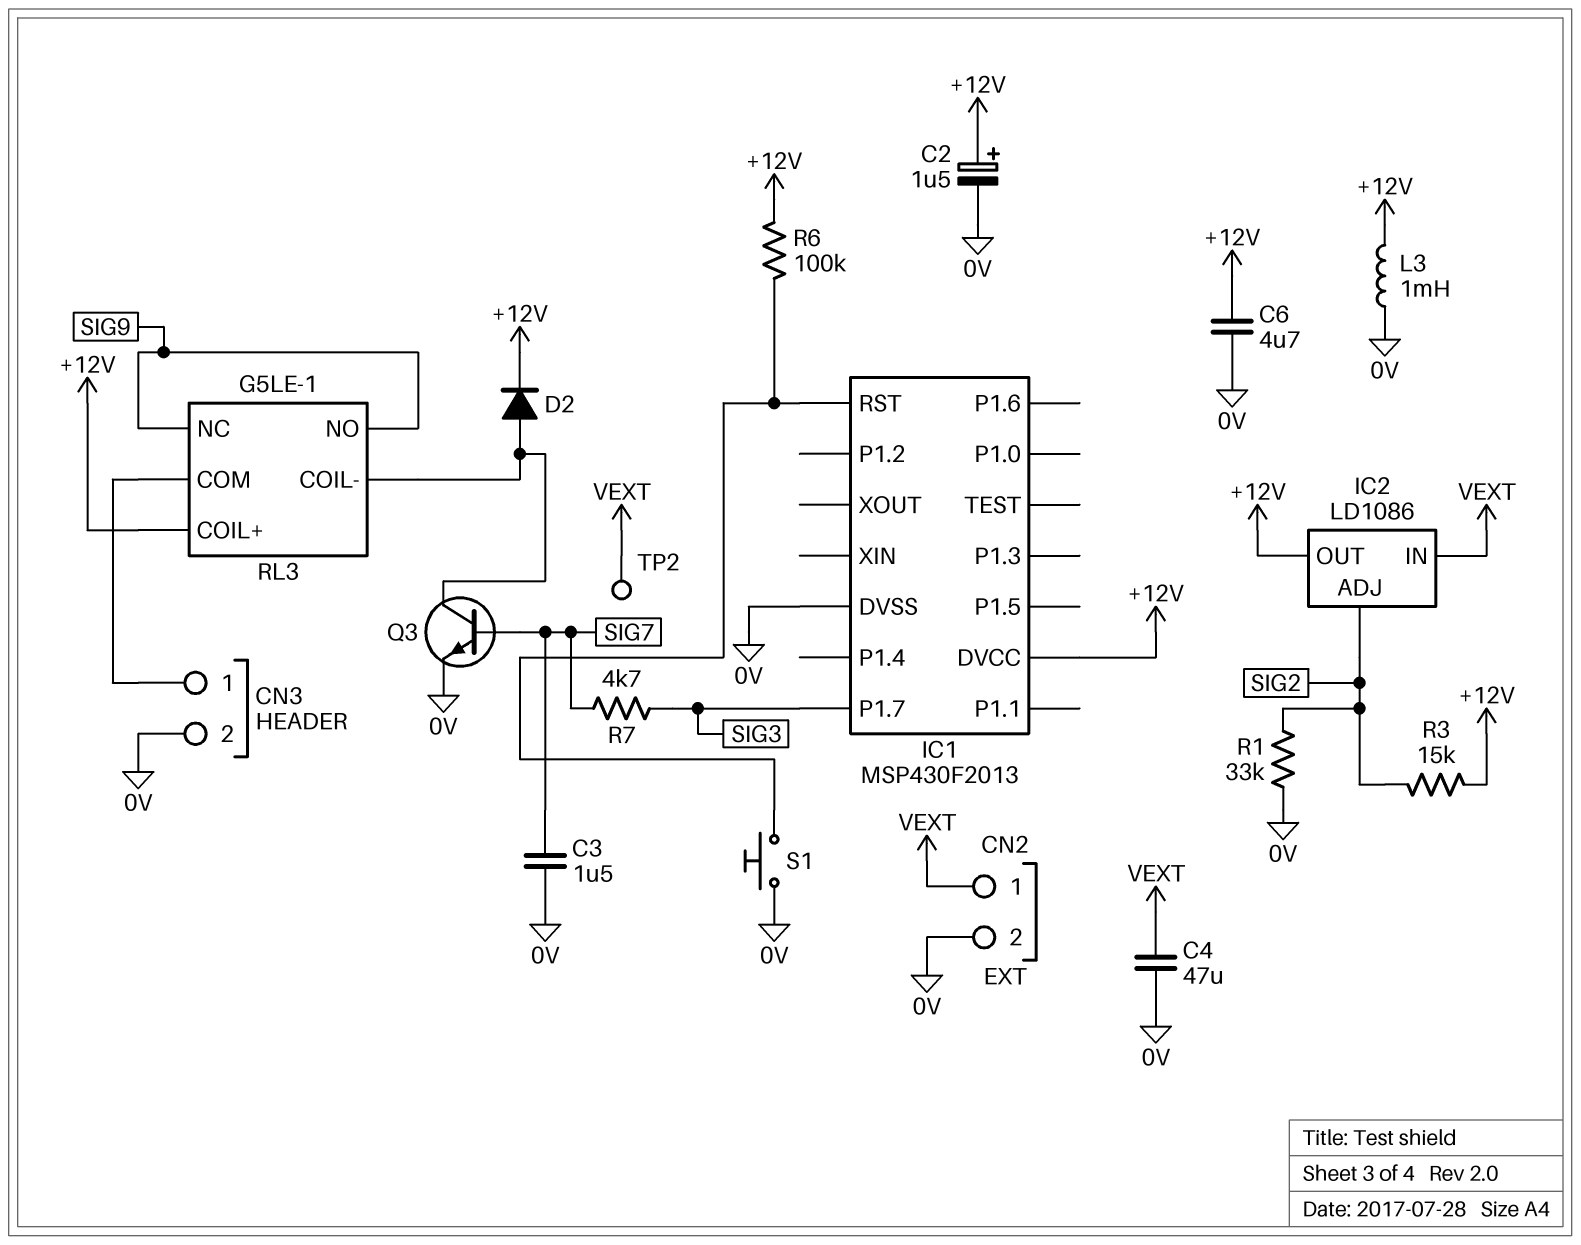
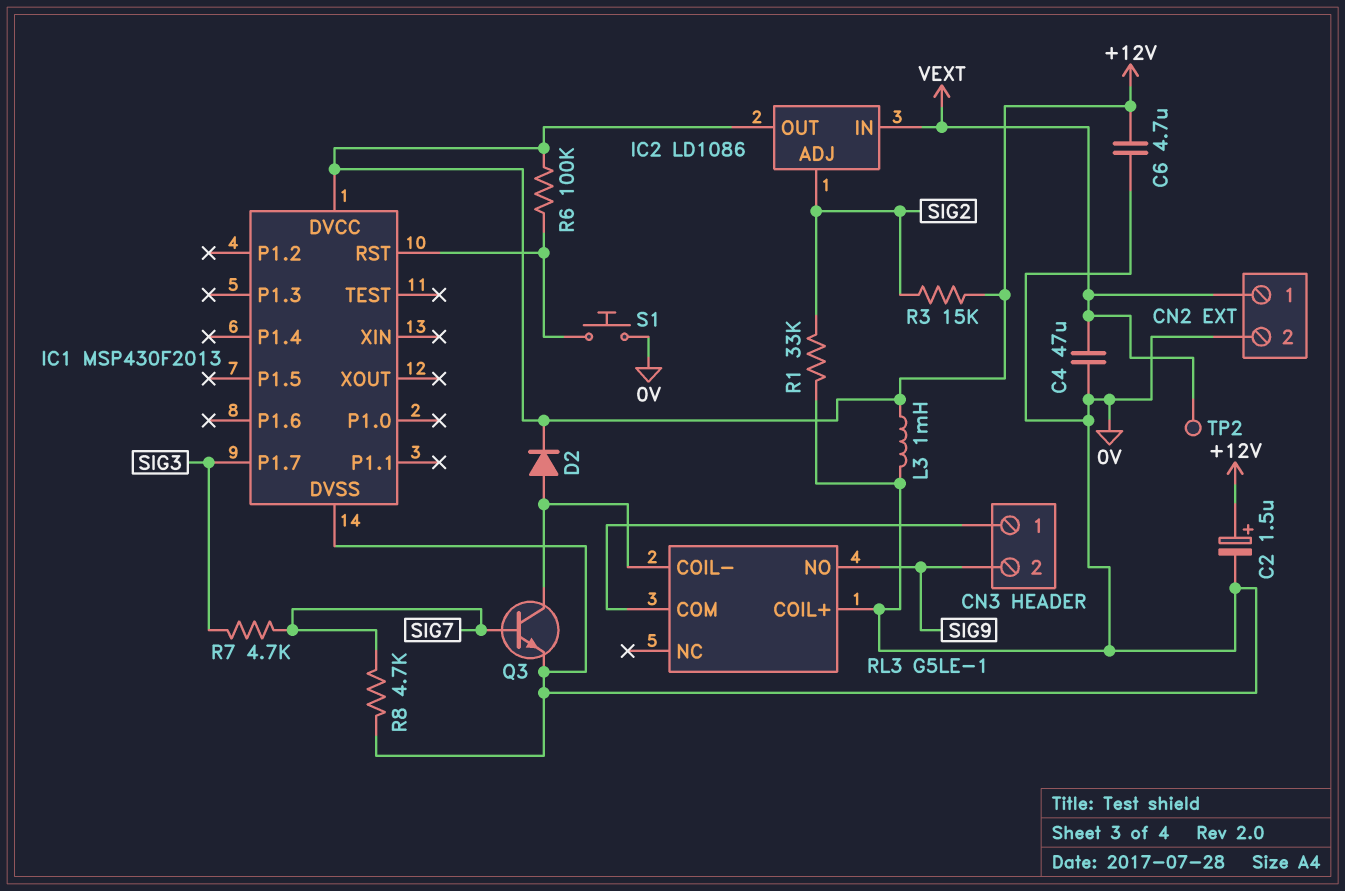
C3: 1.5uF (0V, SIG7) -> none
CN3 pin 2: 0V -> SIG9
R8: none -> 4.7k (0V, SIG7)
RL3 pin COIL+: +12V -> 0V
RL3 pin NC: SIG9 -> none

